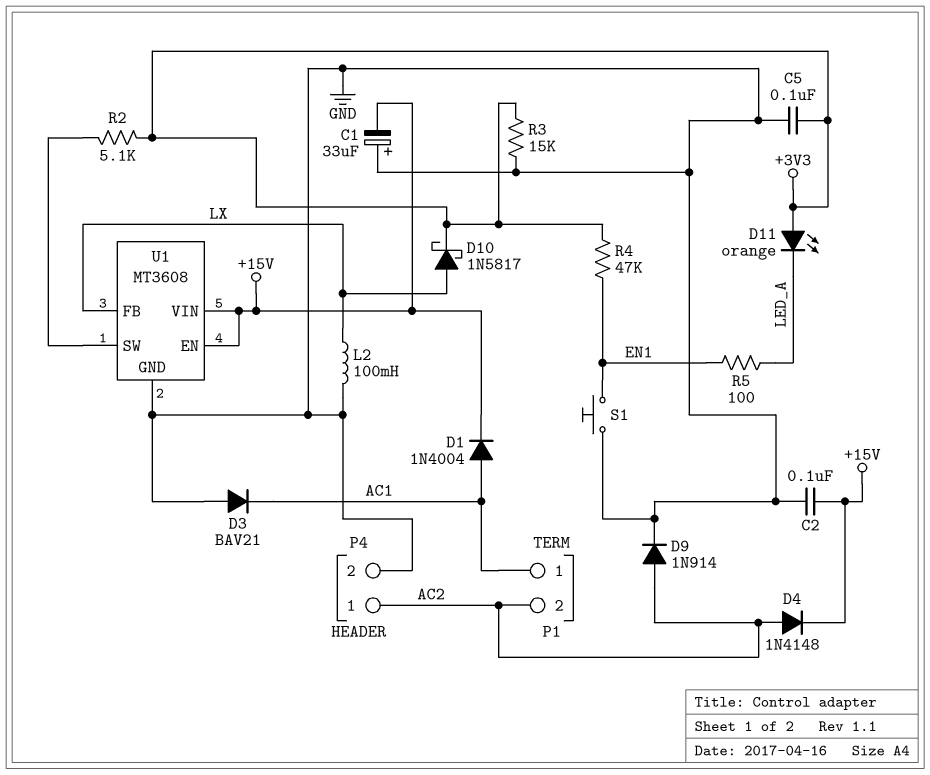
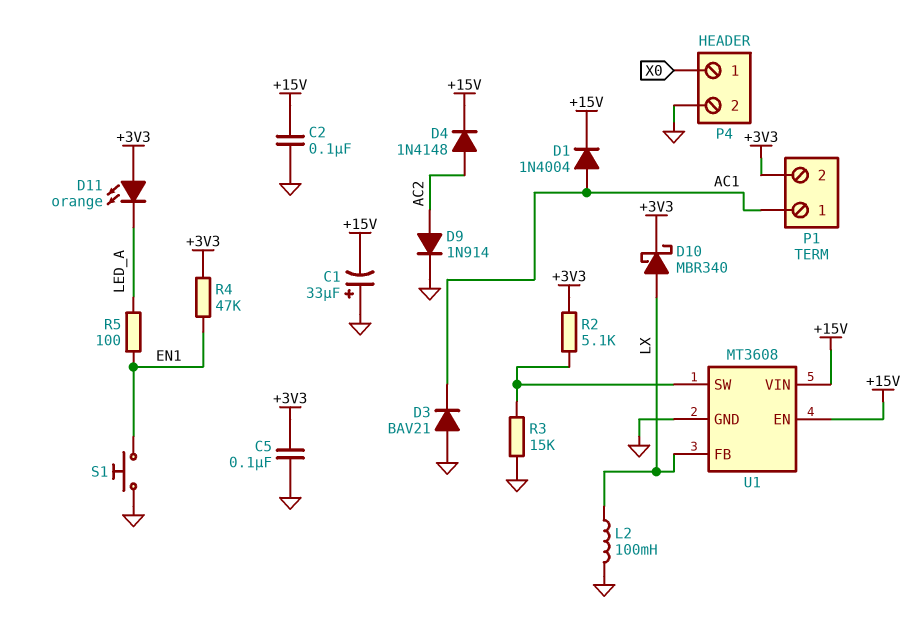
D10: schottky 1N5817 (A LX, K +3V3) -> schottky MBR340 (A LX, K +3V3)
P1 pin 2: AC2 -> +3V3
P4 pin 1: AC2 -> X0
R3: 15k (+3V3, GND) -> 15k (GND, U1/SW)

